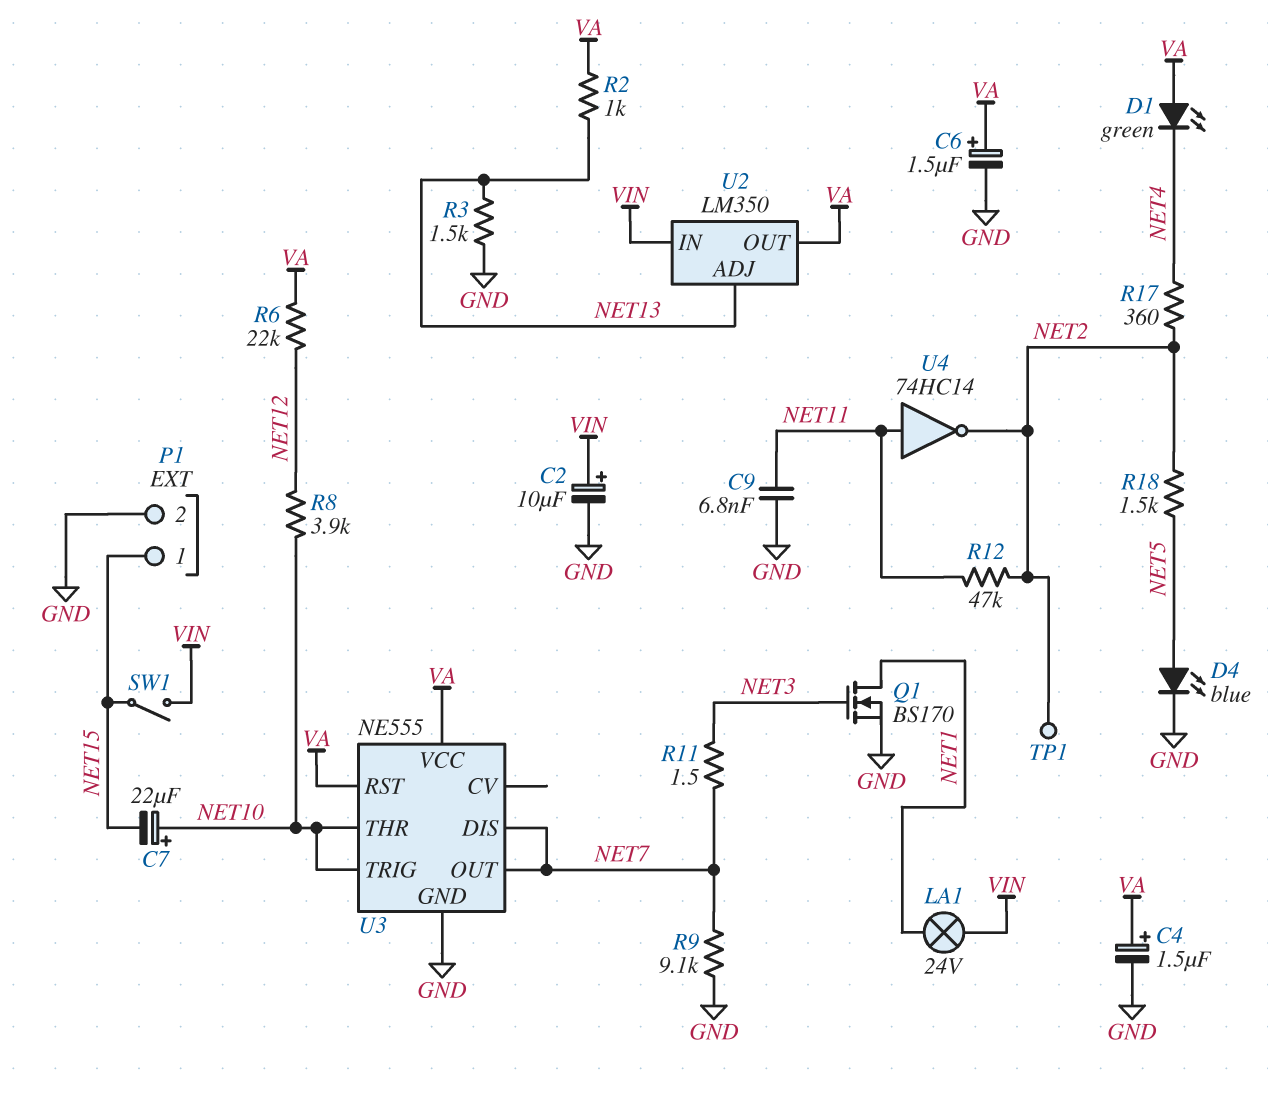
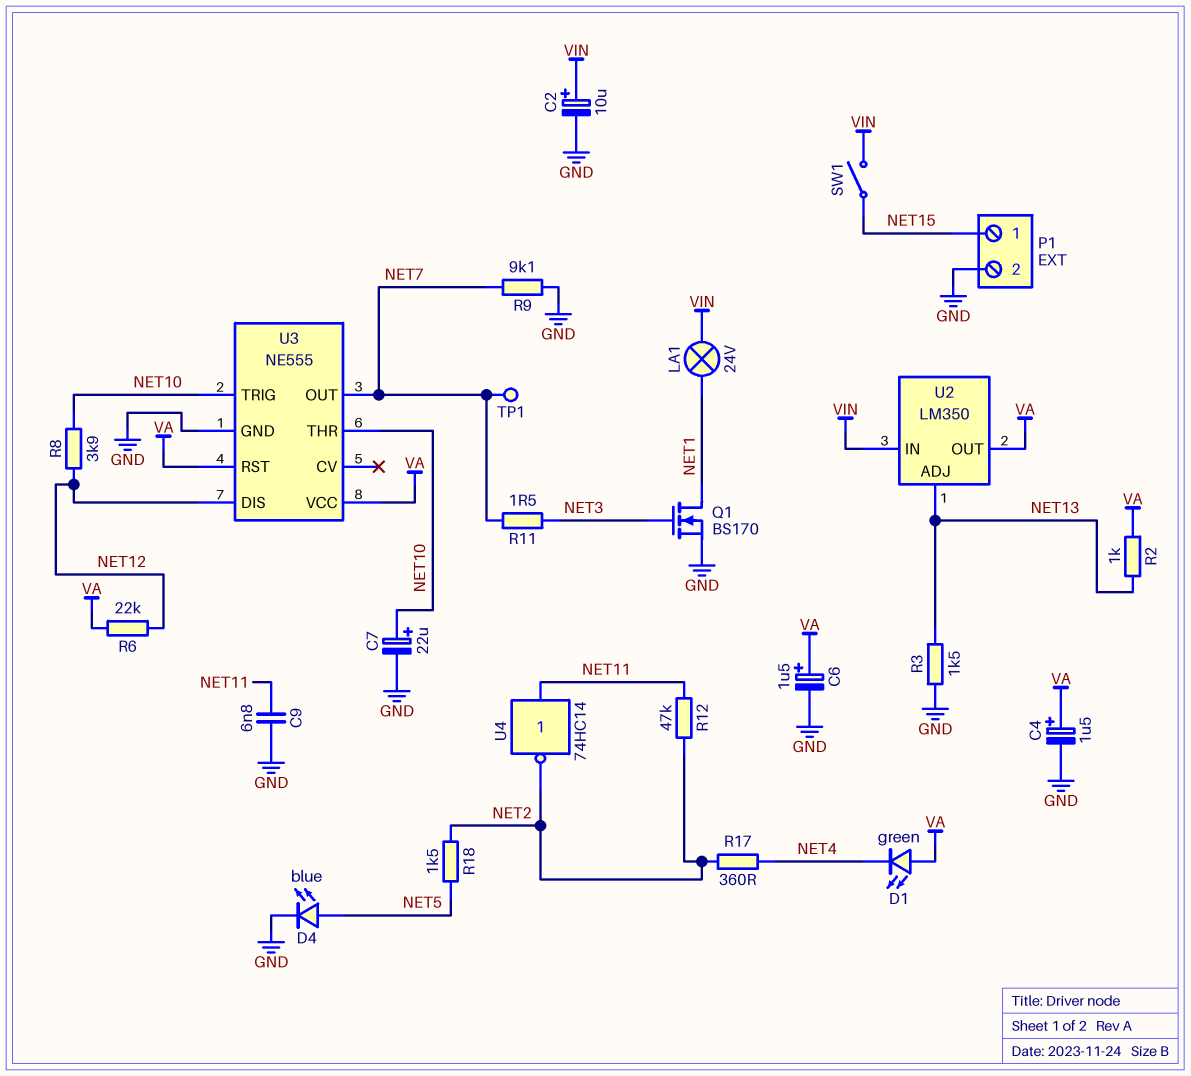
C7: 22uF (plus NET10, minus NET15) -> 22uF (plus NET10, minus GND)
TP1: test point (NET2) -> test point (NET7)
U3 pin DIS: NET7 -> NET12

